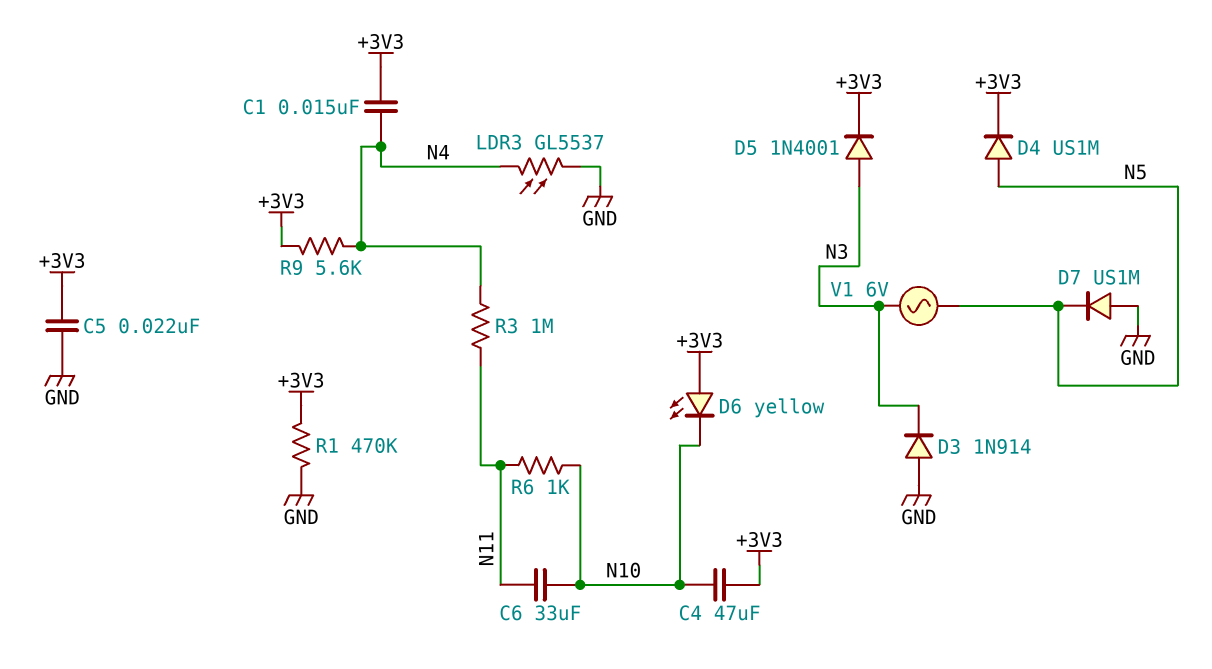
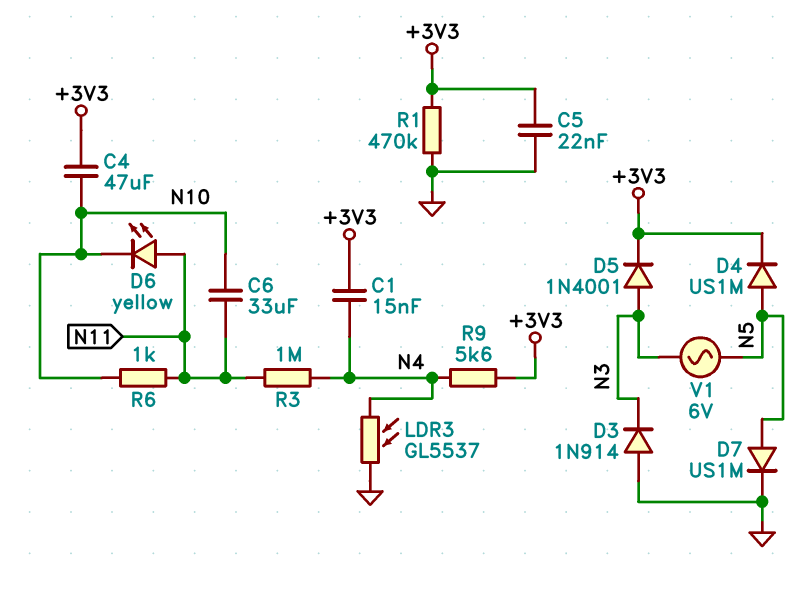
D6: LED yellow (A +3V3, K N10) -> LED yellow (A N11, K N10)
D7: diode US1M (A GND, K N5) -> diode US1M (A N5, K GND)

